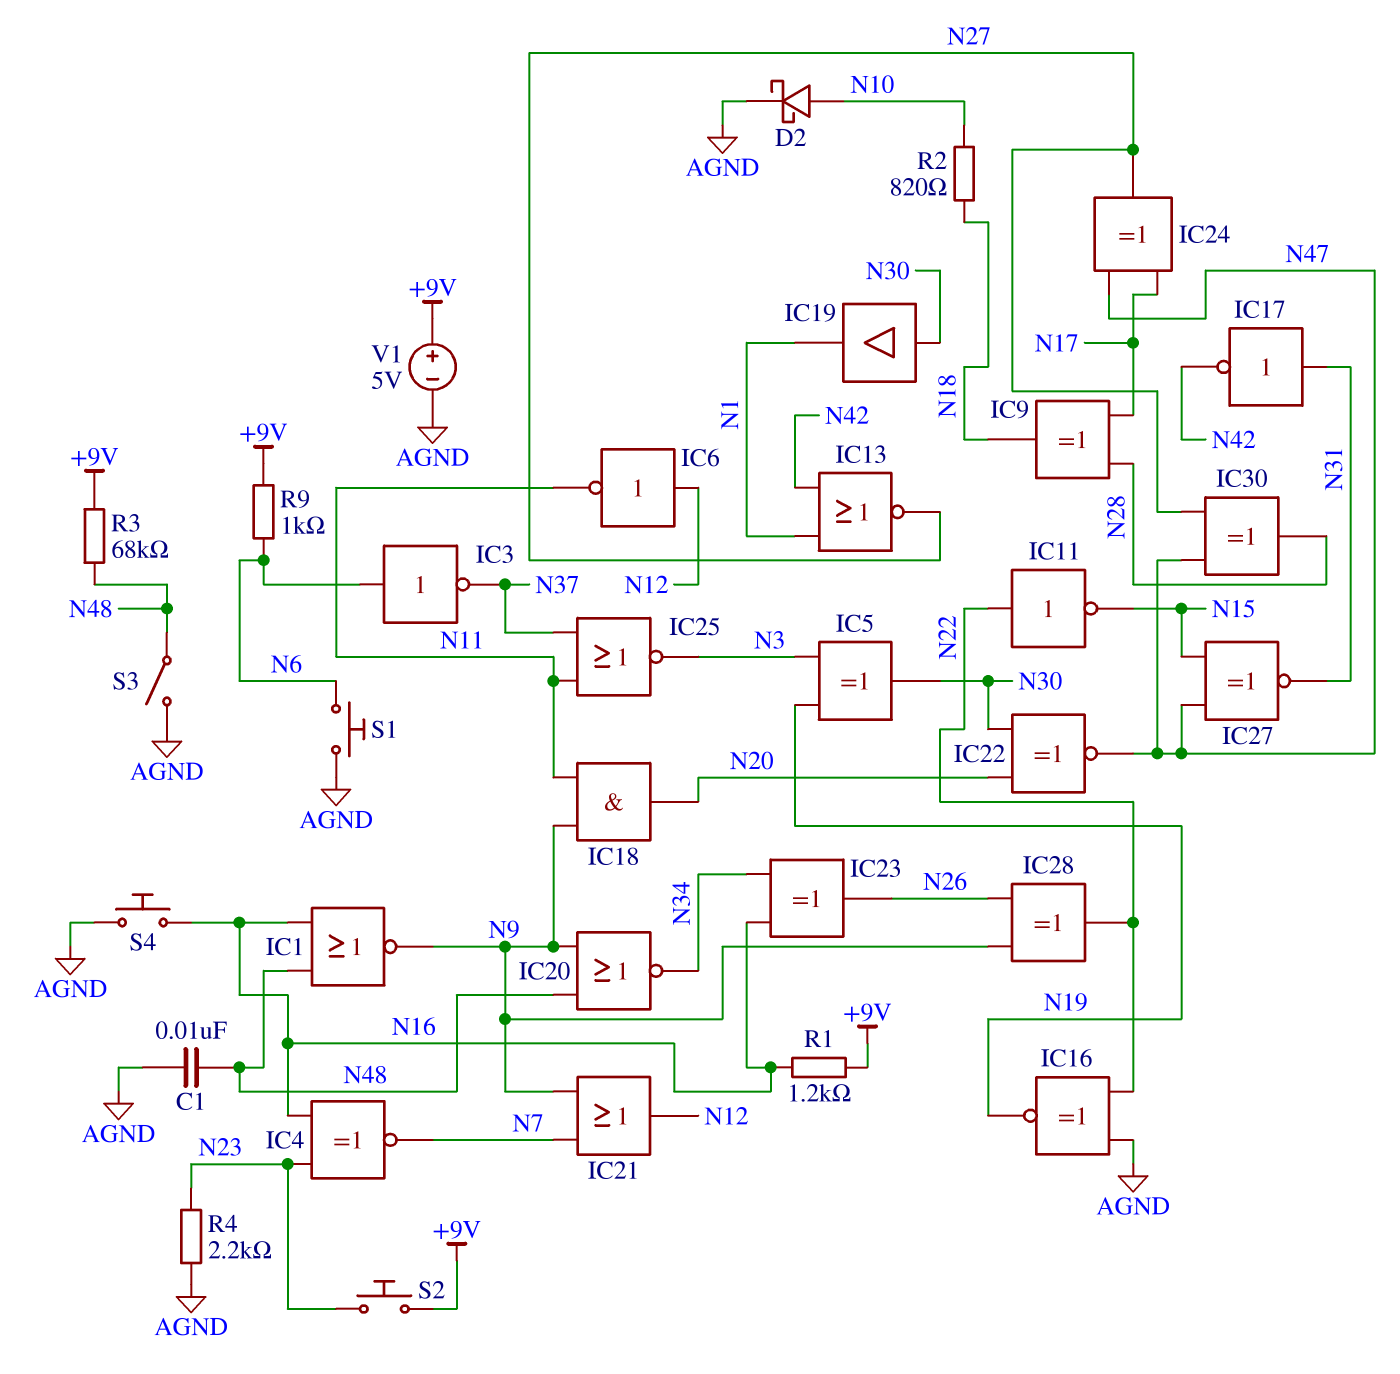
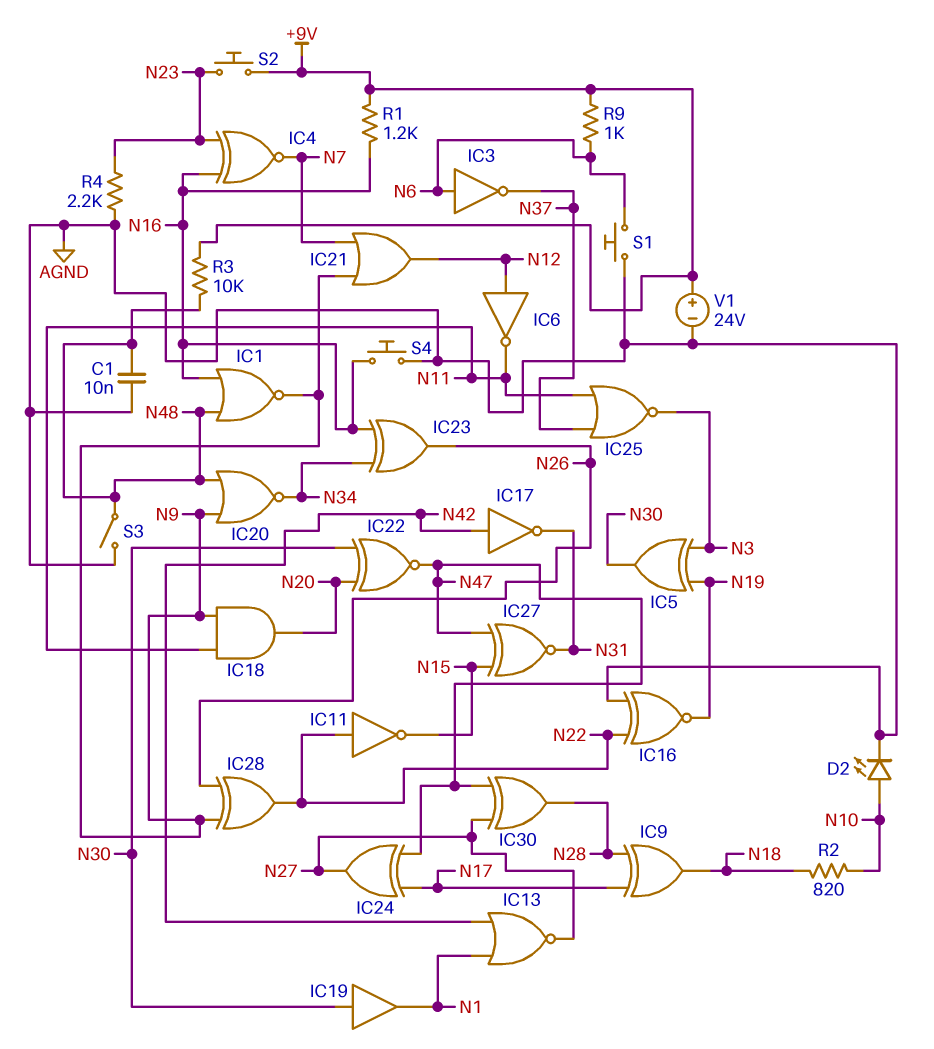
D2: schottky (A N10, K AGND) -> LED (A N10, K AGND)
IC17: NOT (in N31, out N42) -> NOT (in N42, out N31)
R3: 68k (+9V, N48) -> 10k (+9V, N48)
V1: 5V (plus +9V, minus AGND) -> 24V (plus +9V, minus AGND)

